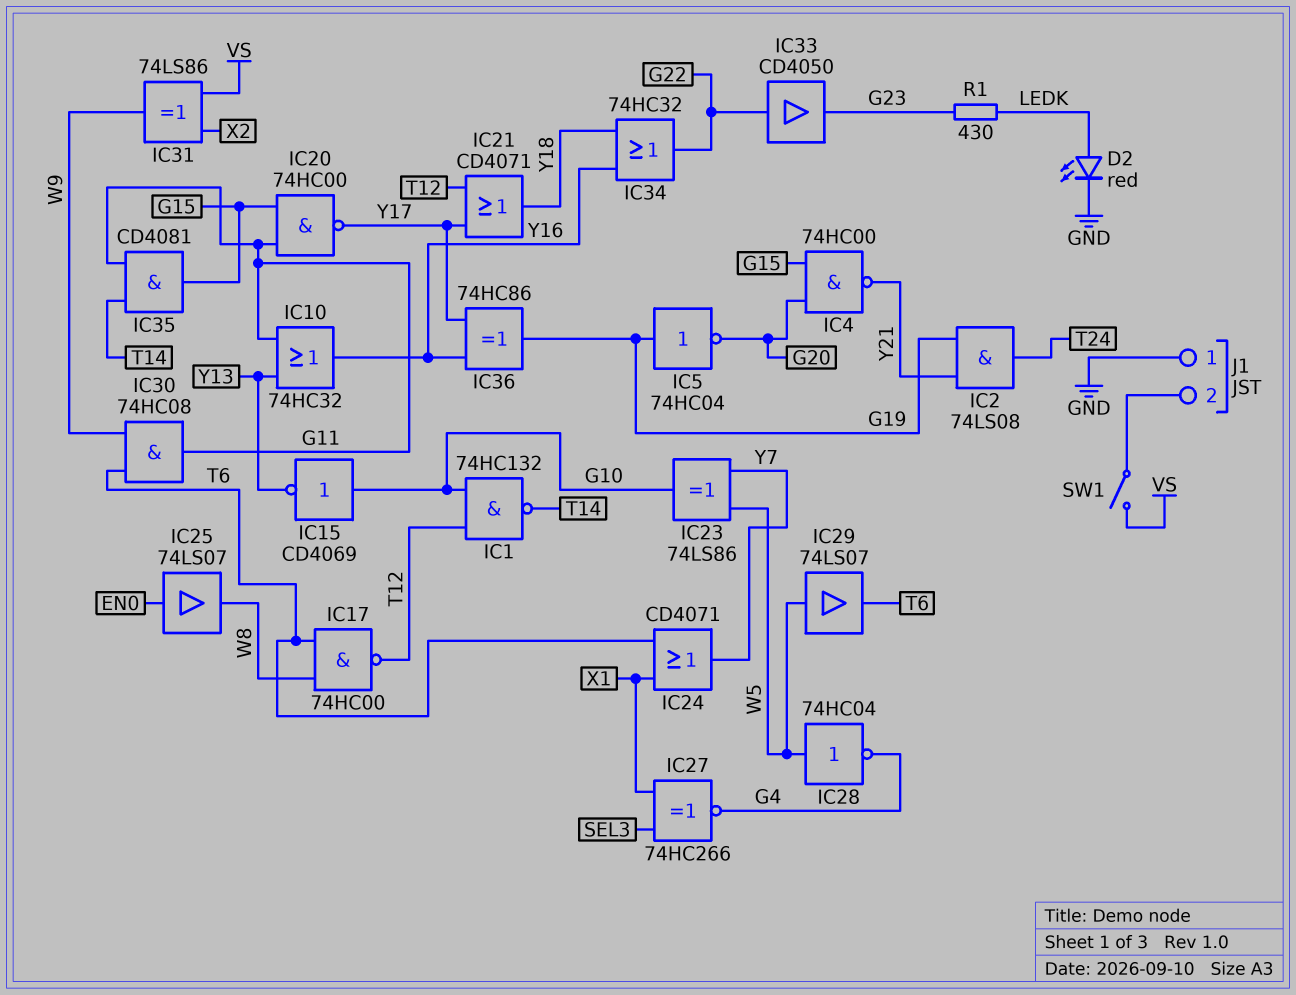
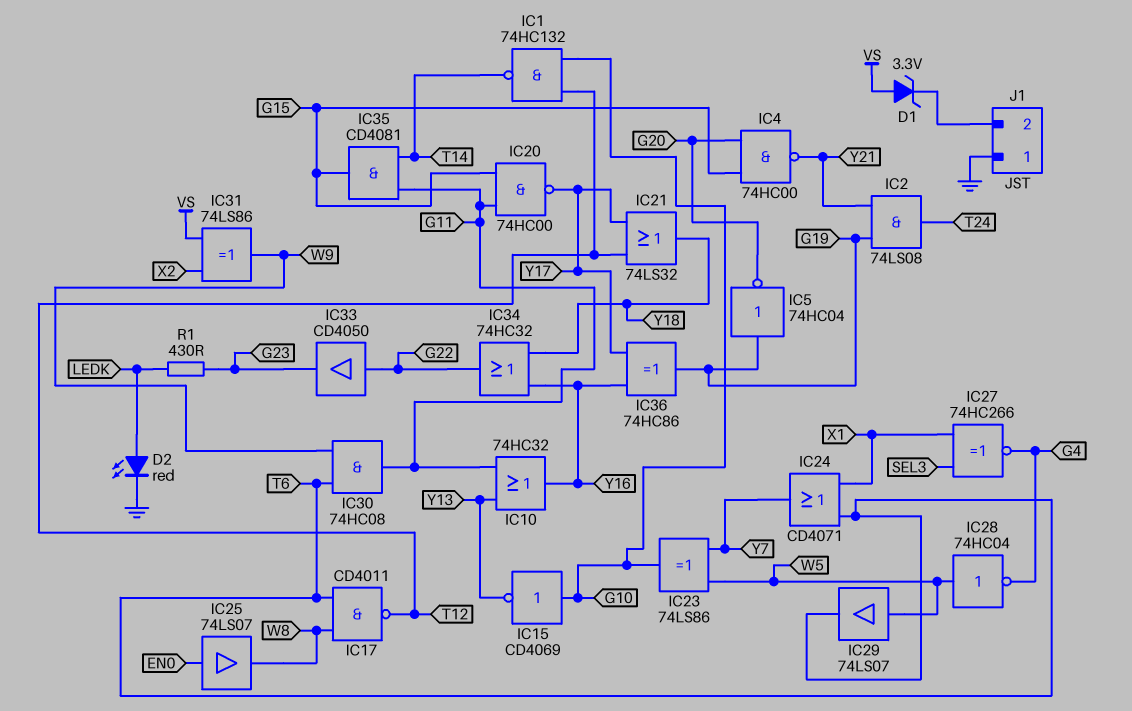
D1: none -> zener 3.3V (A VS, K J1/2)
IC17: NAND 74HC00 (in T6, in W8, out T12) -> NAND CD4011 (in T6, in W8, out T12)
IC21: OR CD4071 (in T12, in Y17, out Y18) -> OR 74LS32 (in T12, in Y17, out Y18)
SW1: switch (J1/2, VS) -> none

